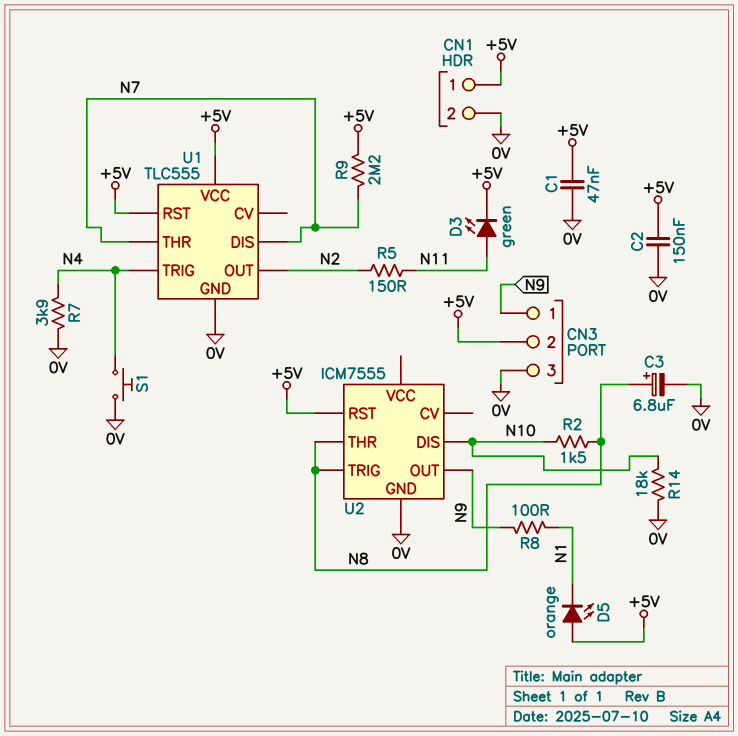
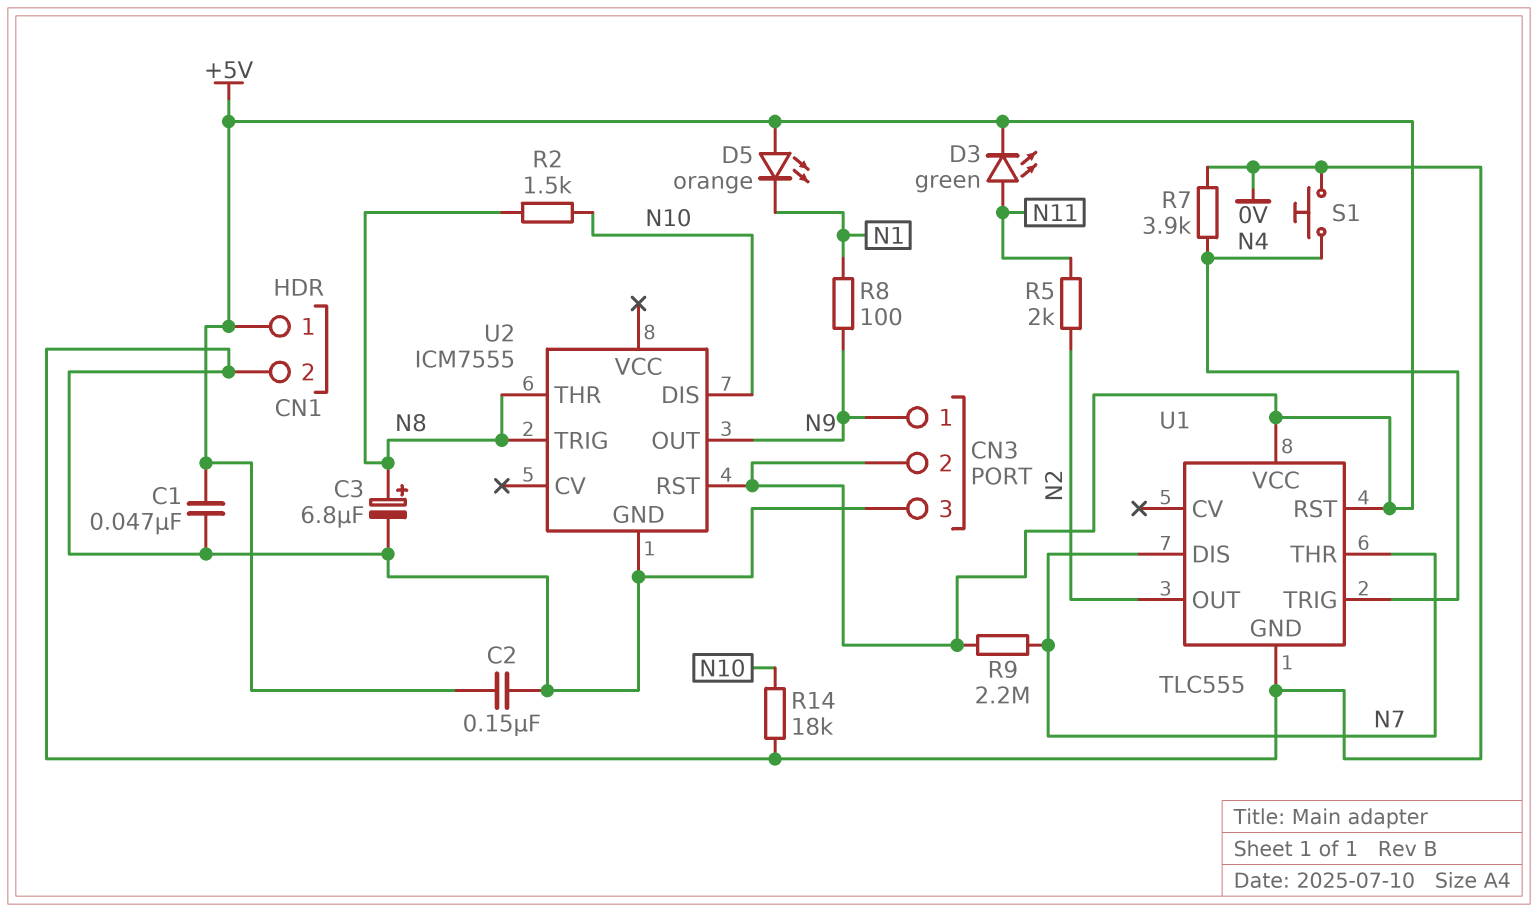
R5: 150 (N2, N11) -> 2k (N2, N11)

